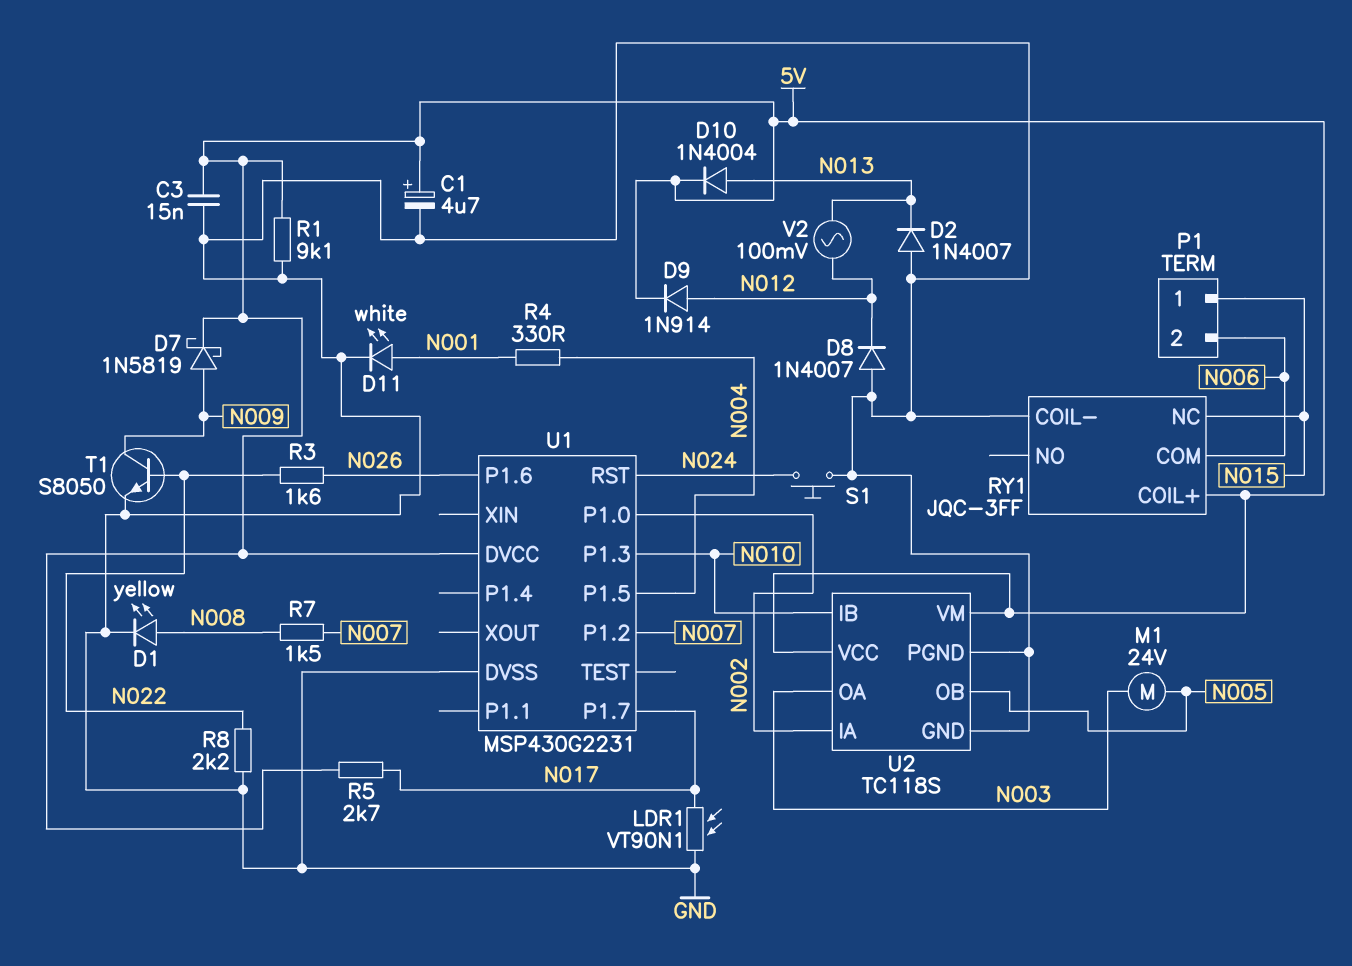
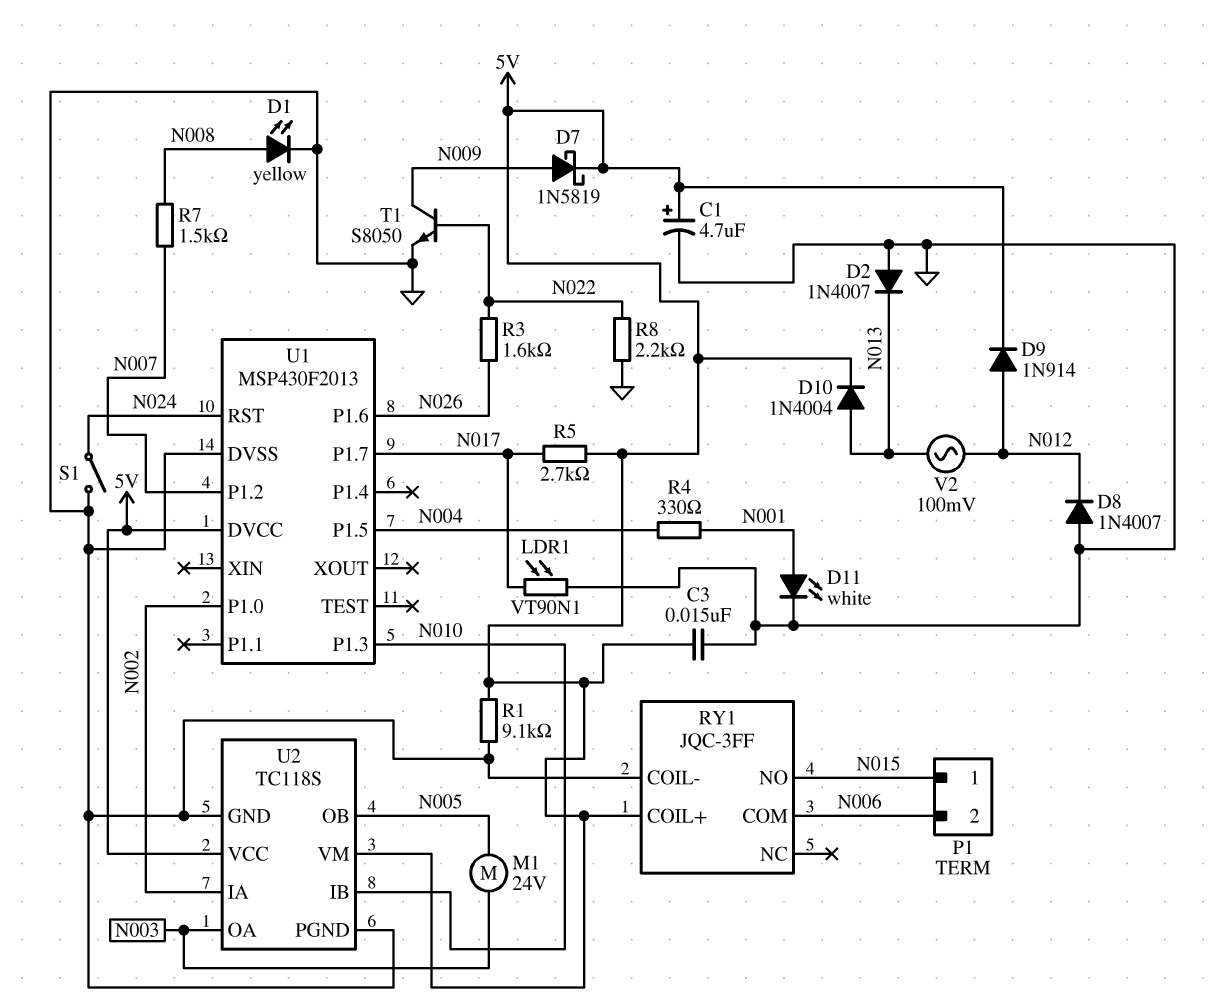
RY1 pin NC: N015 -> none
RY1 pin NO: none -> N015
S1: button (GND, N024) -> switch (GND, N024)
U1: MSP430G2231 -> MSP430F2013

